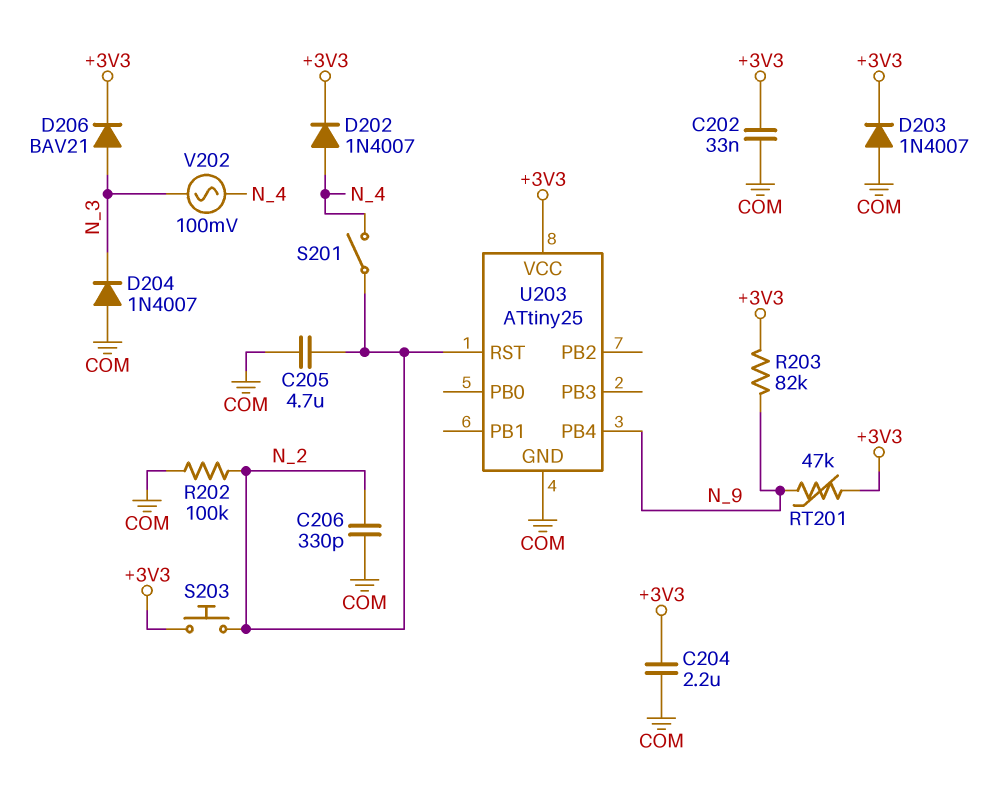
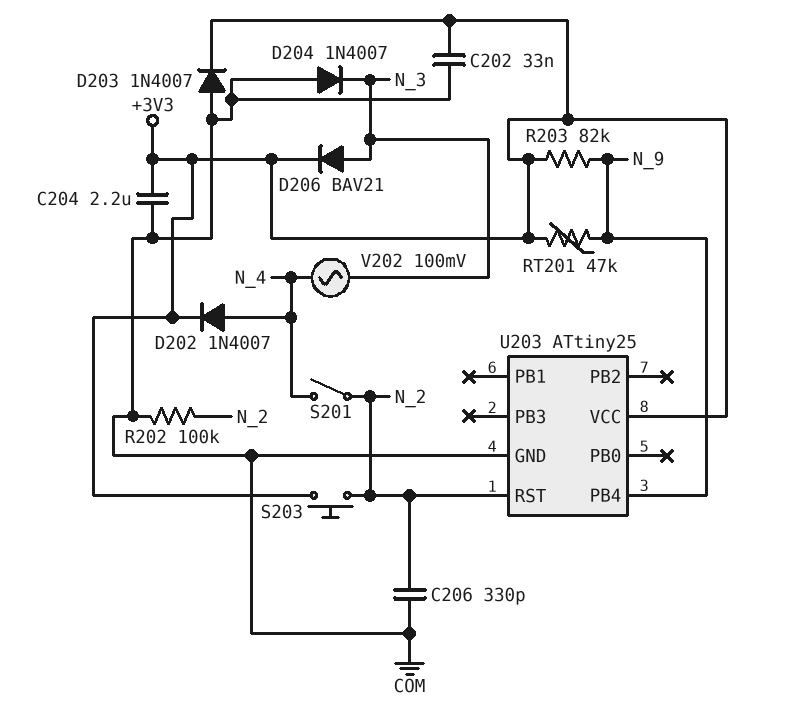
C205: 4.7uF (COM, N_2) -> none

